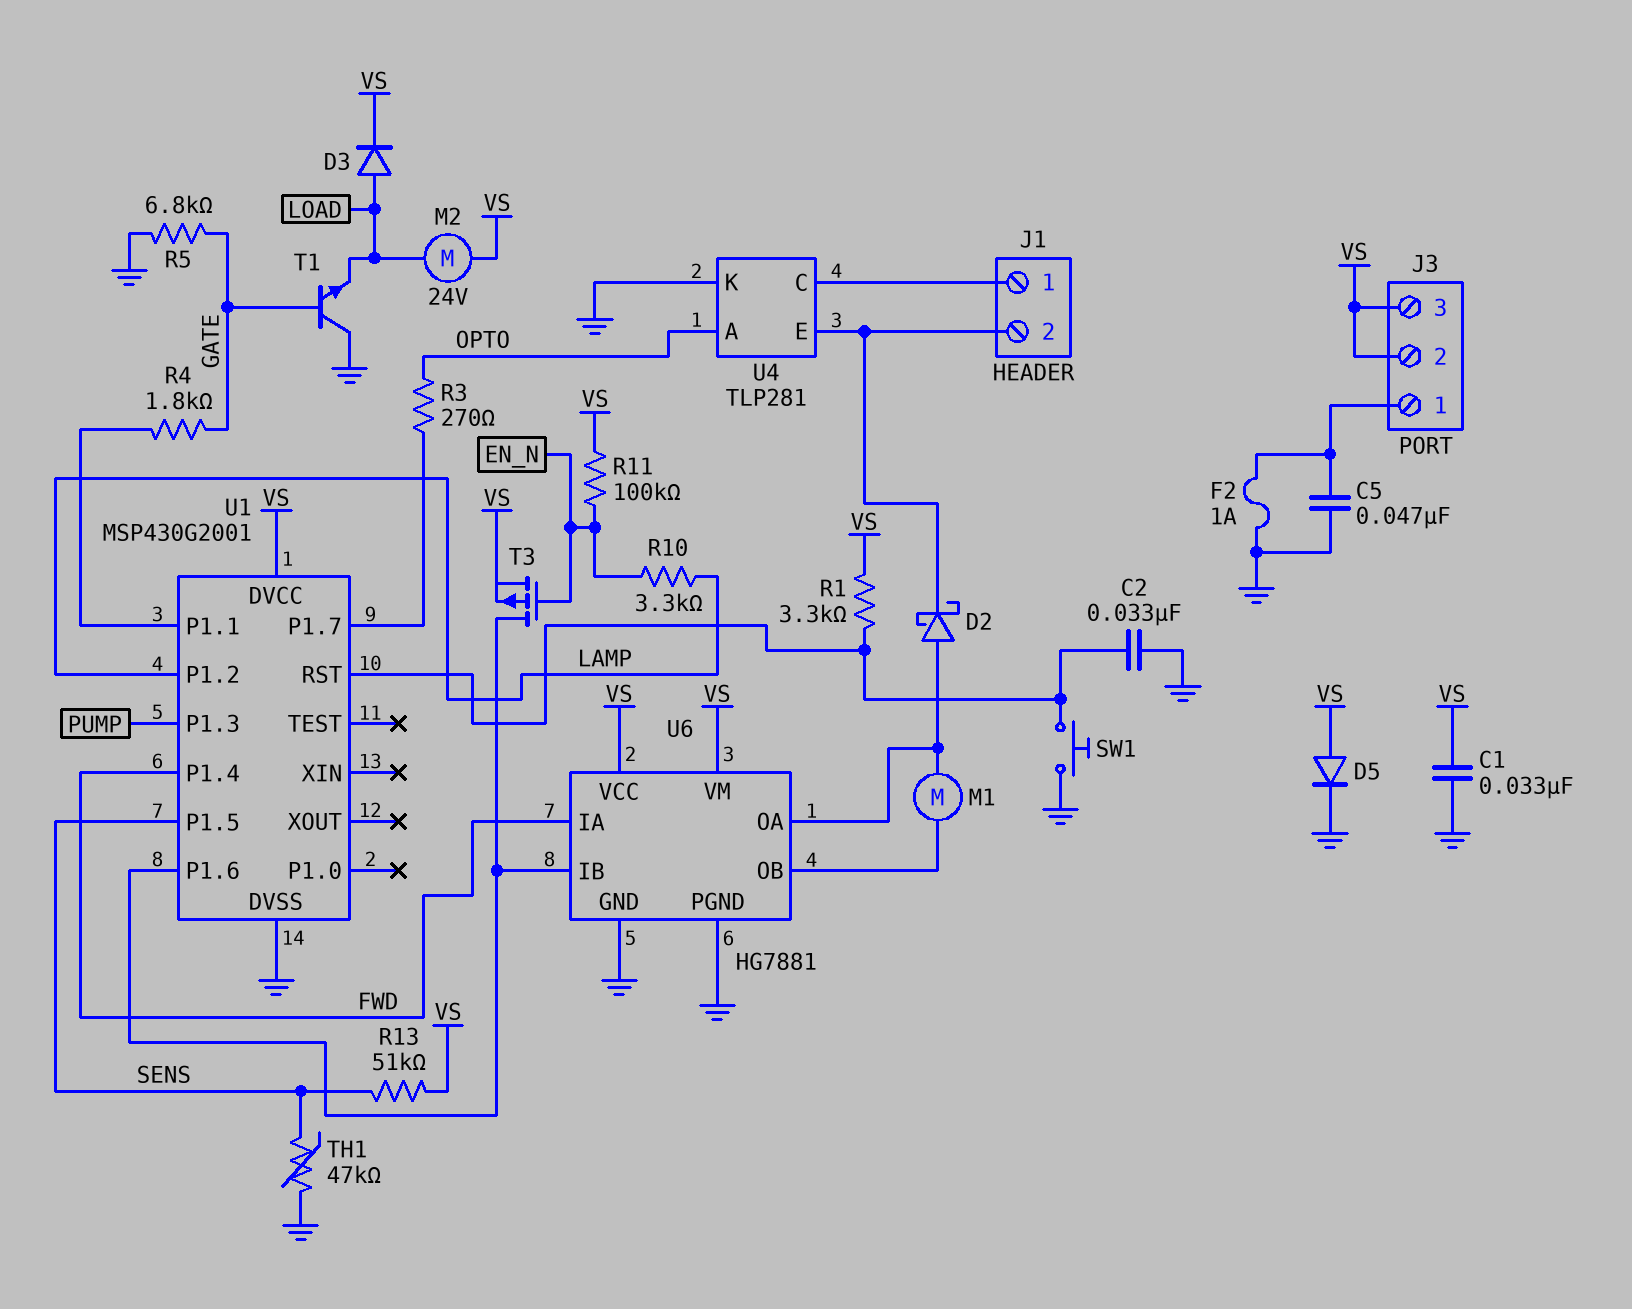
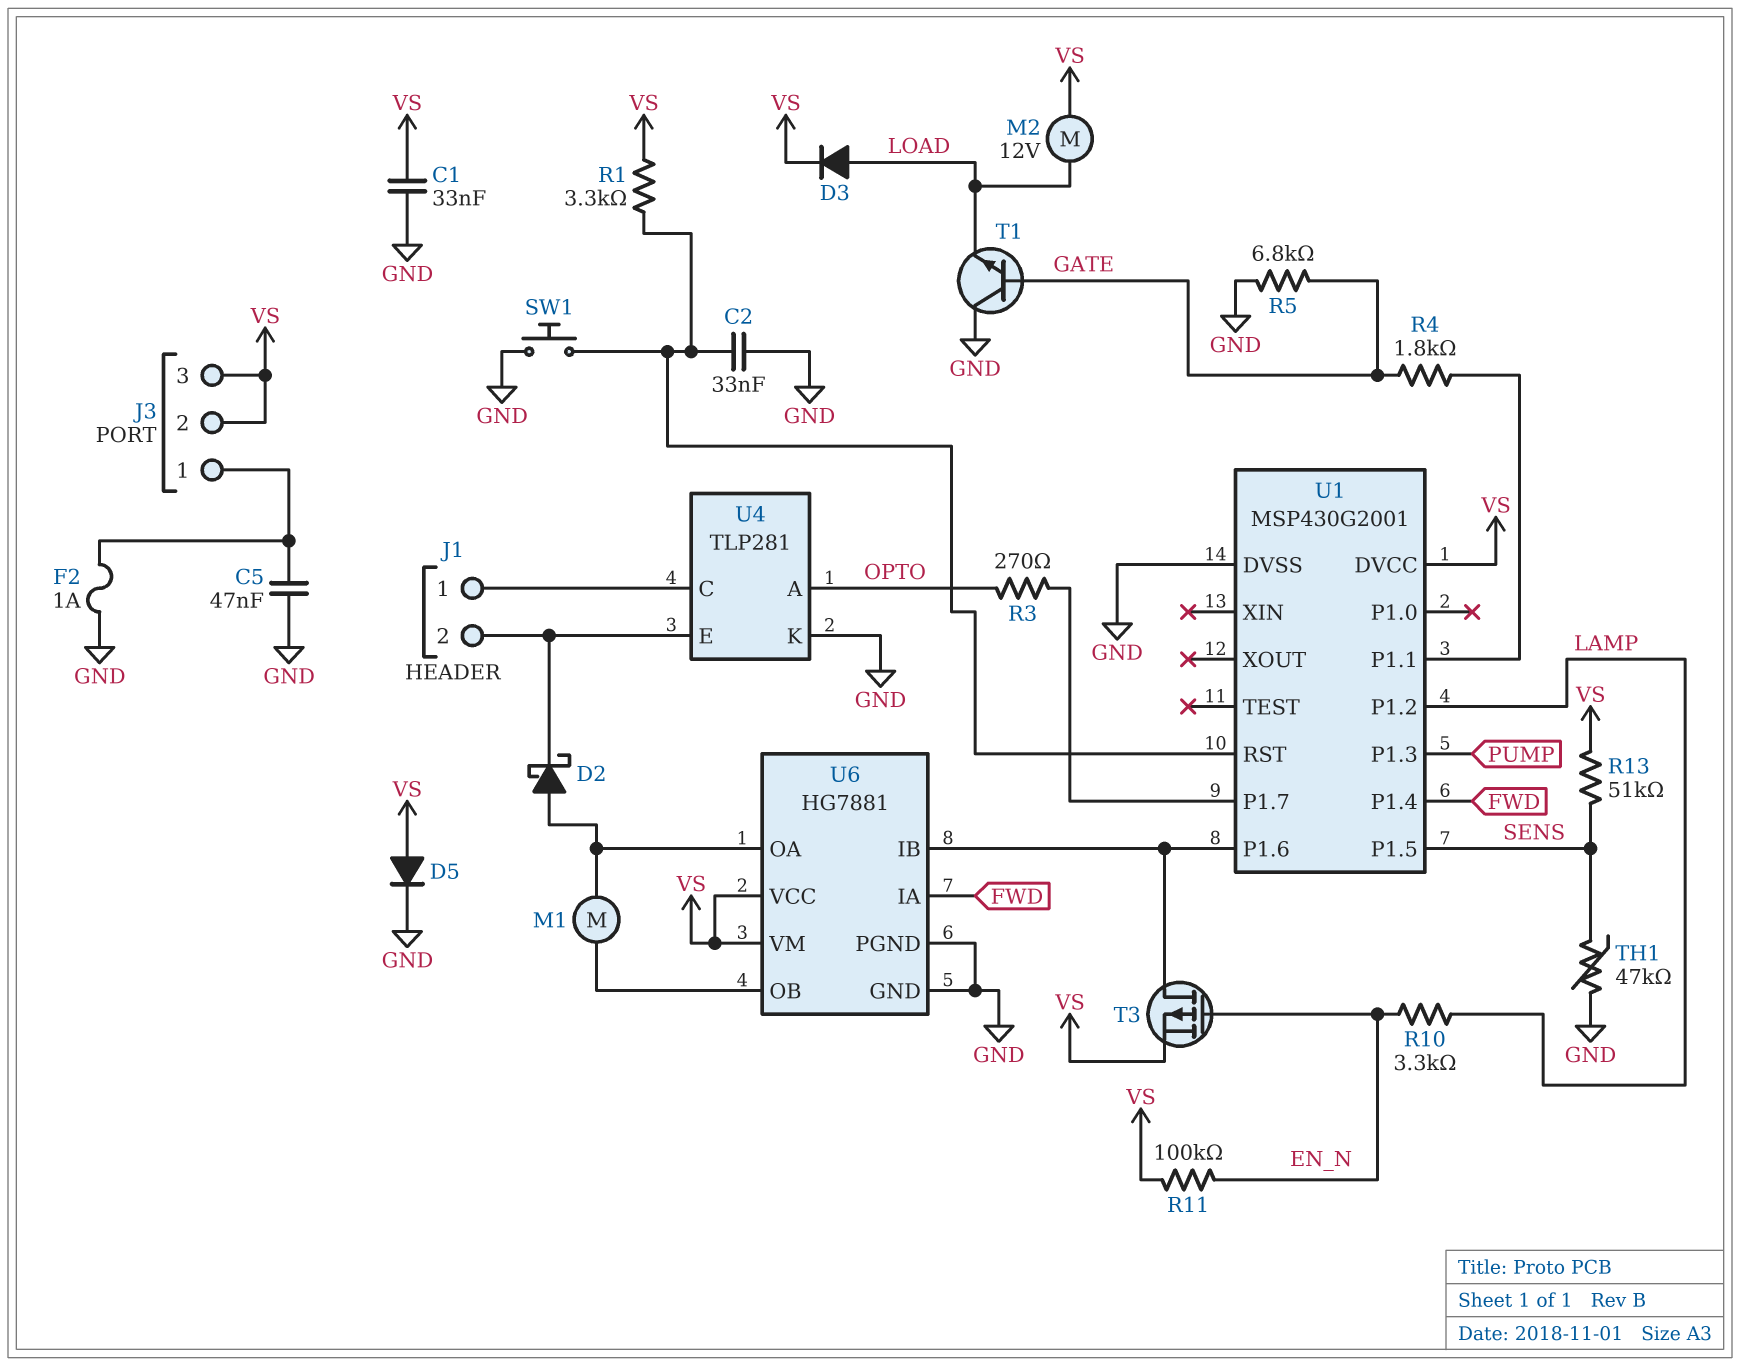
M2: motor 24V (LOAD, VS) -> motor 12V (LOAD, VS)

